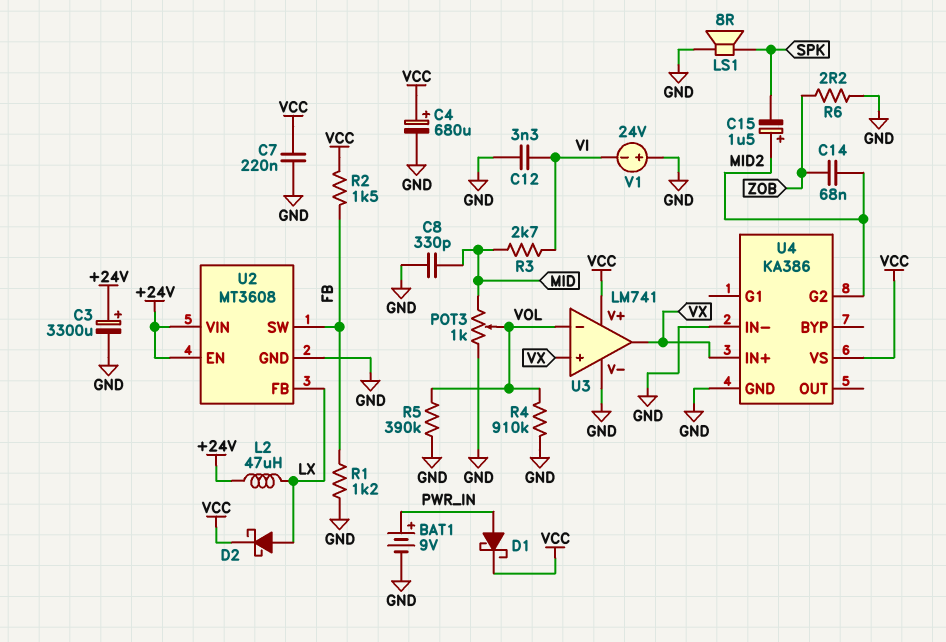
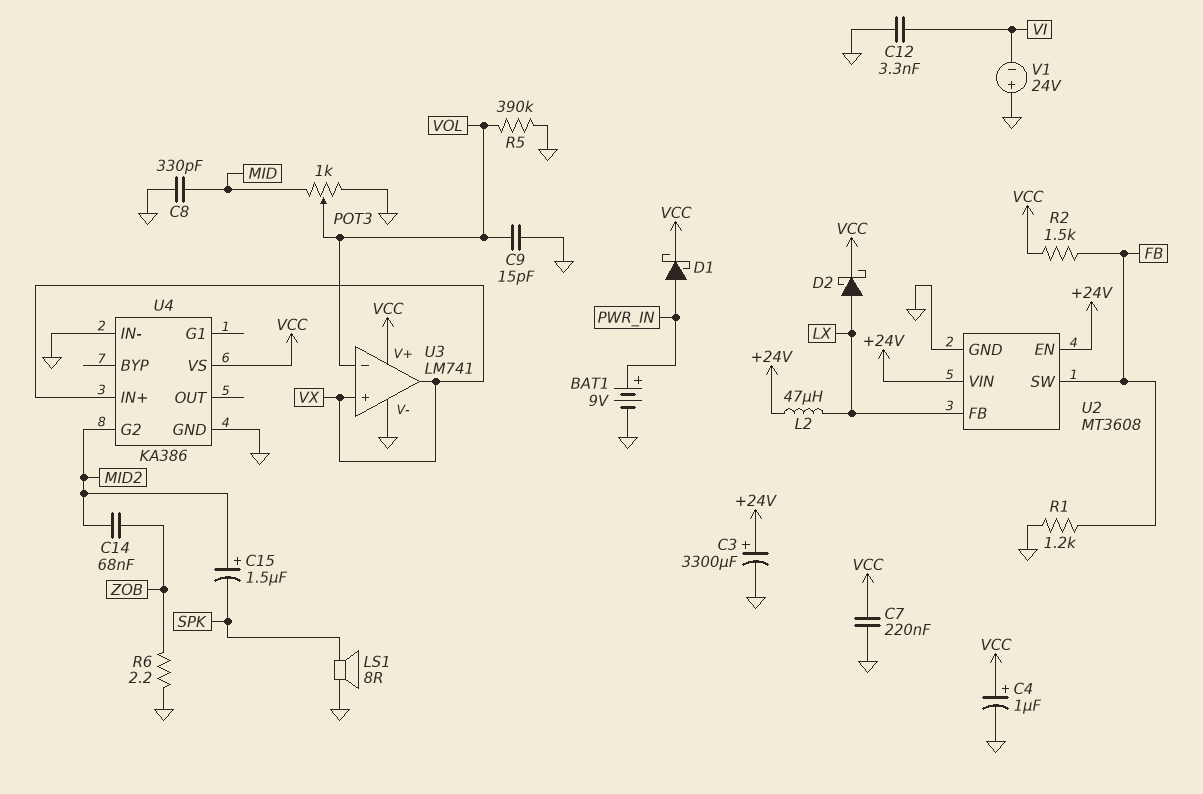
C4: 680uF (plus VCC, minus GND) -> 1uF (plus VCC, minus GND)
C9: none -> 15pF (GND, VOL)
R3: 2.7k (MID, VI) -> none
R4: 910k (GND, VOL) -> none

